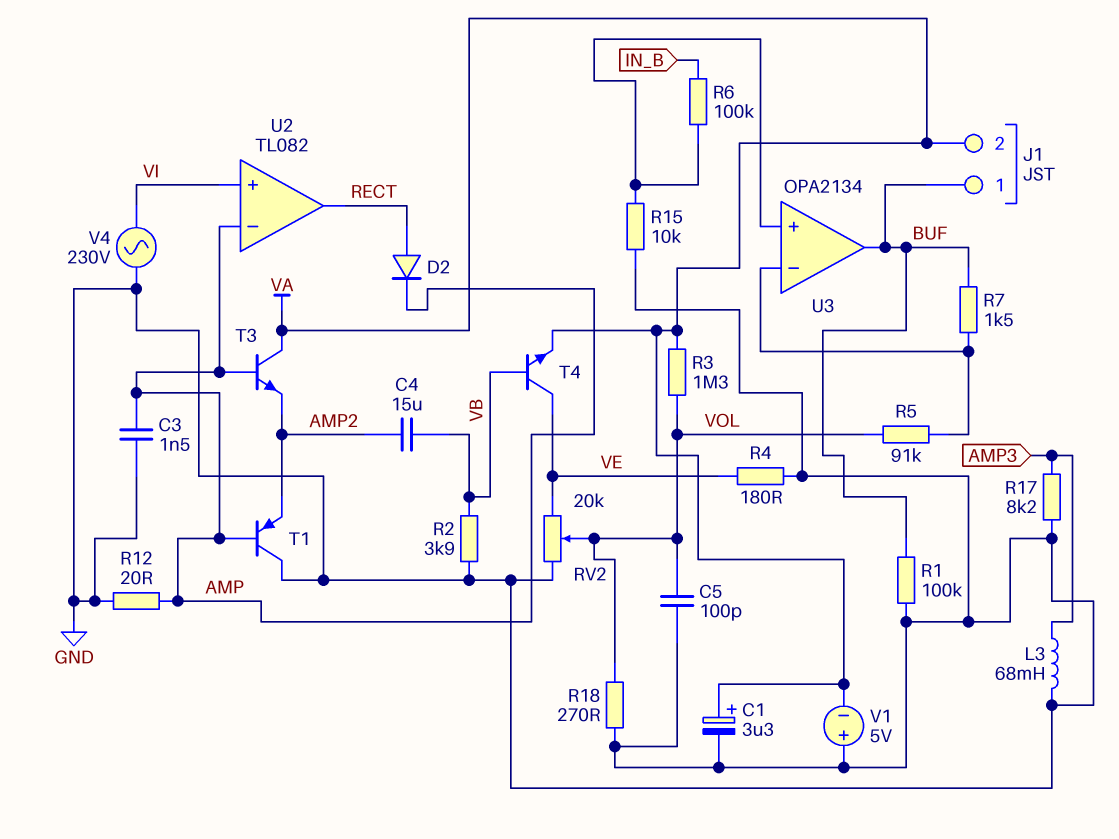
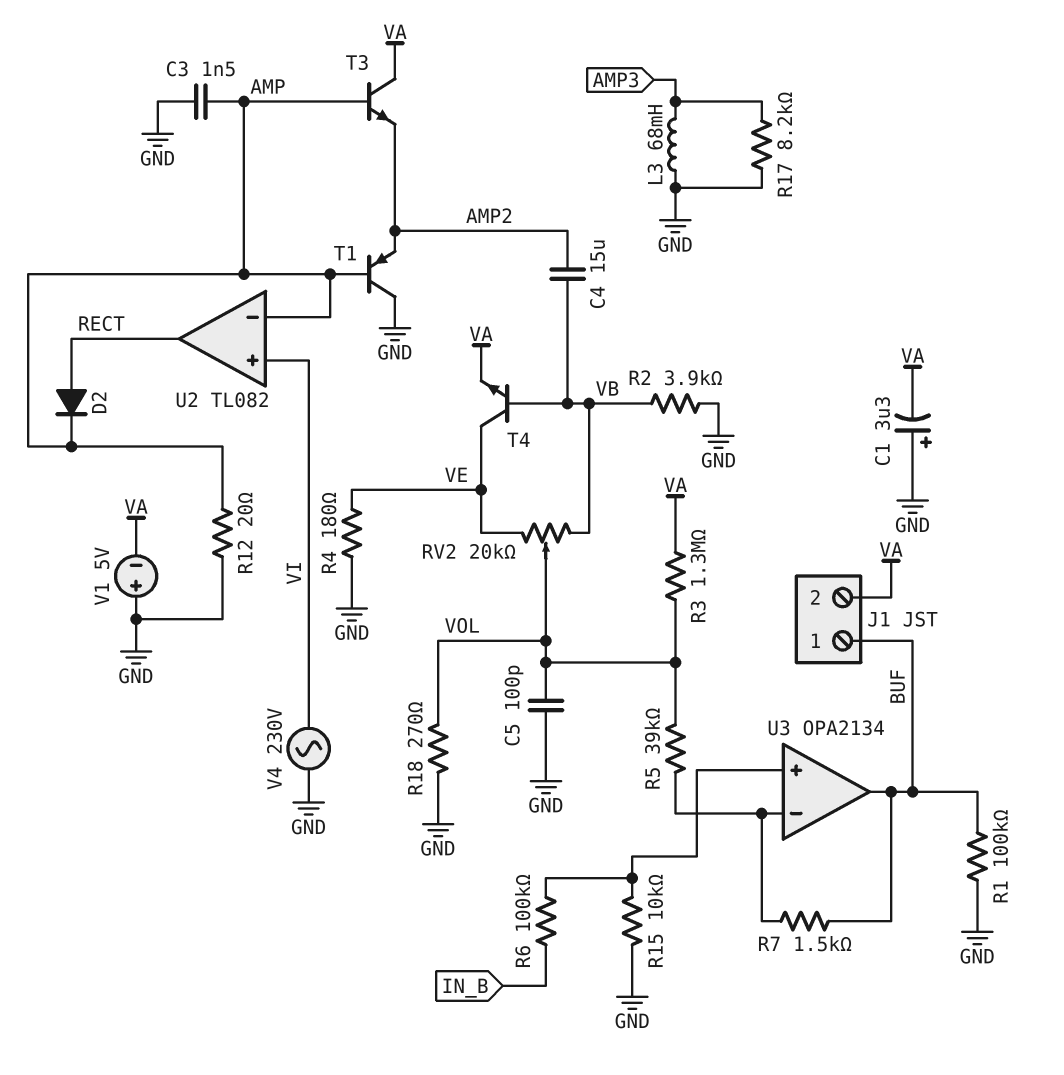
C1: 3.3uF (plus VA, minus GND) -> 3.3uF (plus GND, minus VA)
R5: 91k (U3/in-, VOL) -> 39k (U3/in-, VOL)
RV2: 20k (GND, VE, wiper VOL) -> 20k (VB, VE, wiper VOL)

